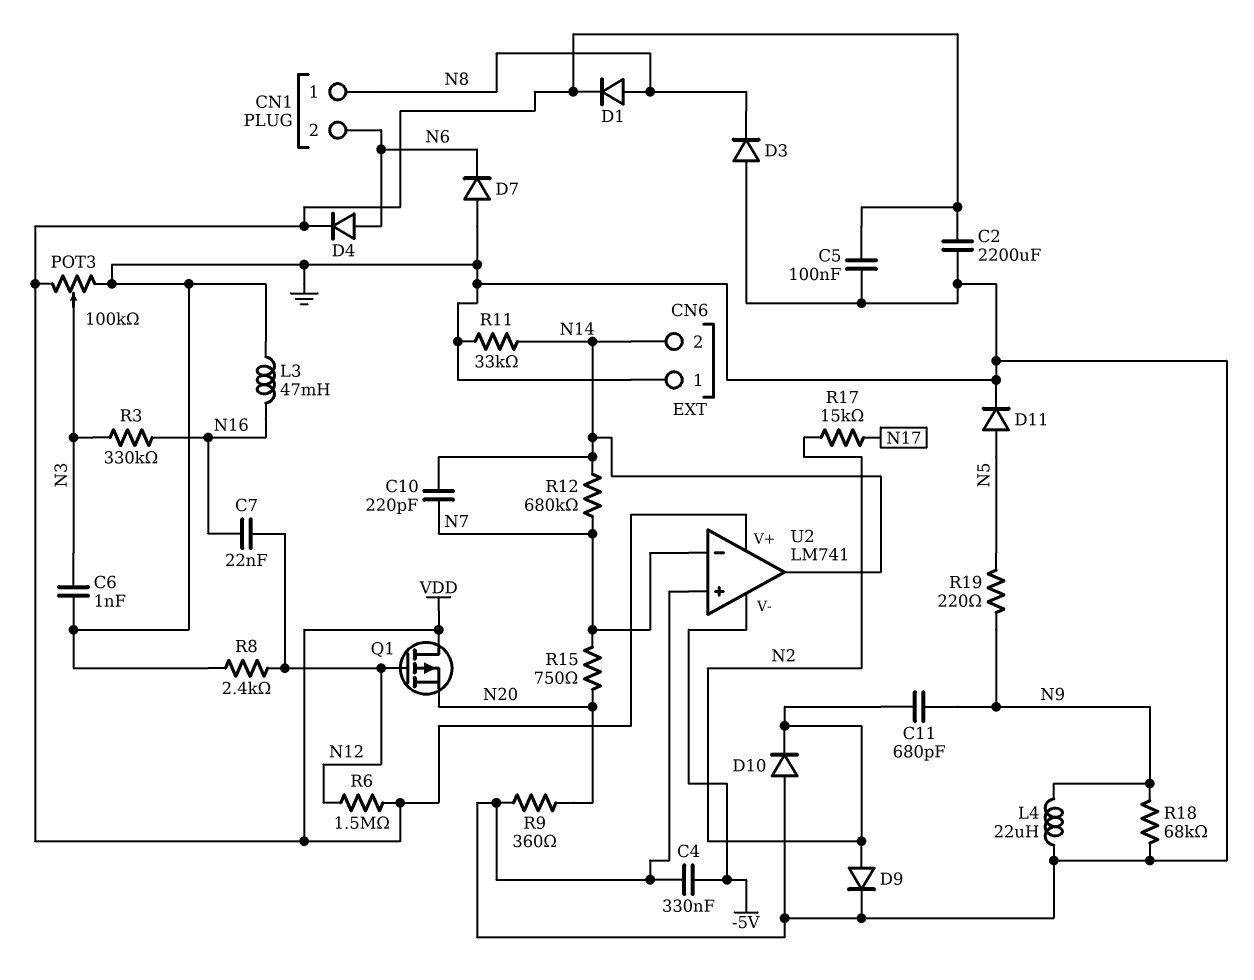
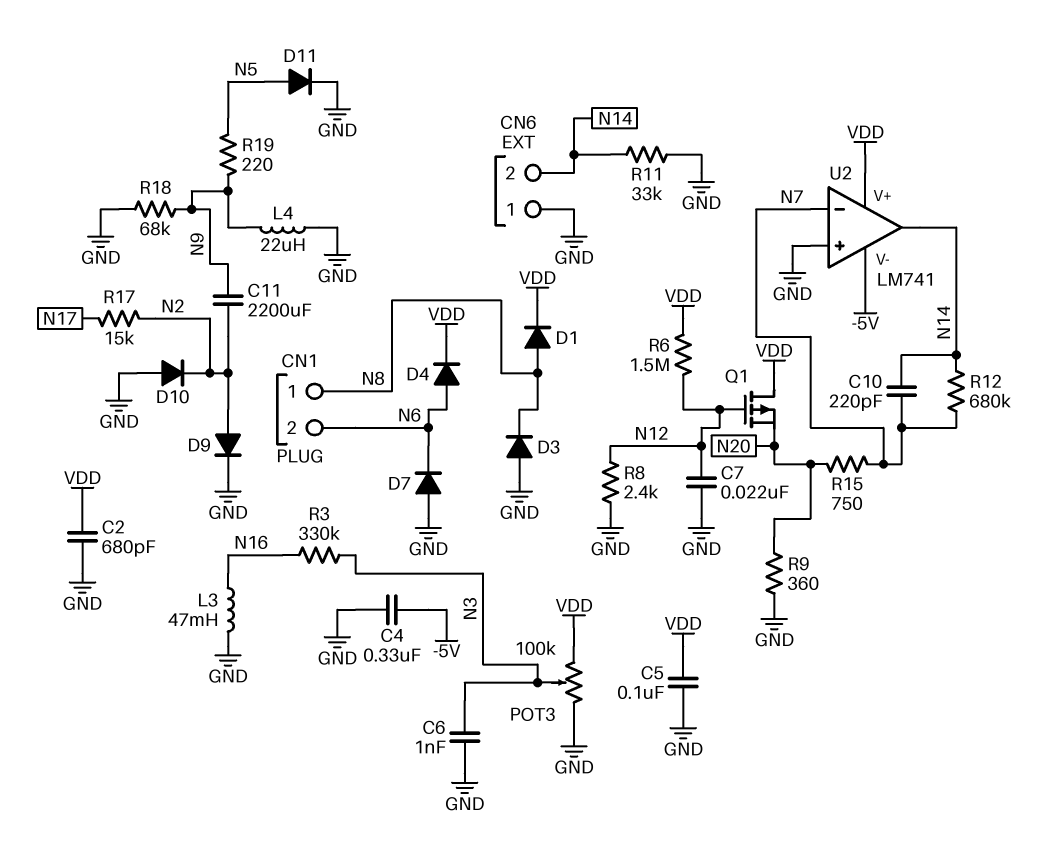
C2: 2200uF (GND, VDD) -> 680pF (GND, VDD)
C7: 22nF (N12, N16) -> 22nF (GND, N12)
C11: 680pF (N2, N9) -> 2200uF (N2, N9)

